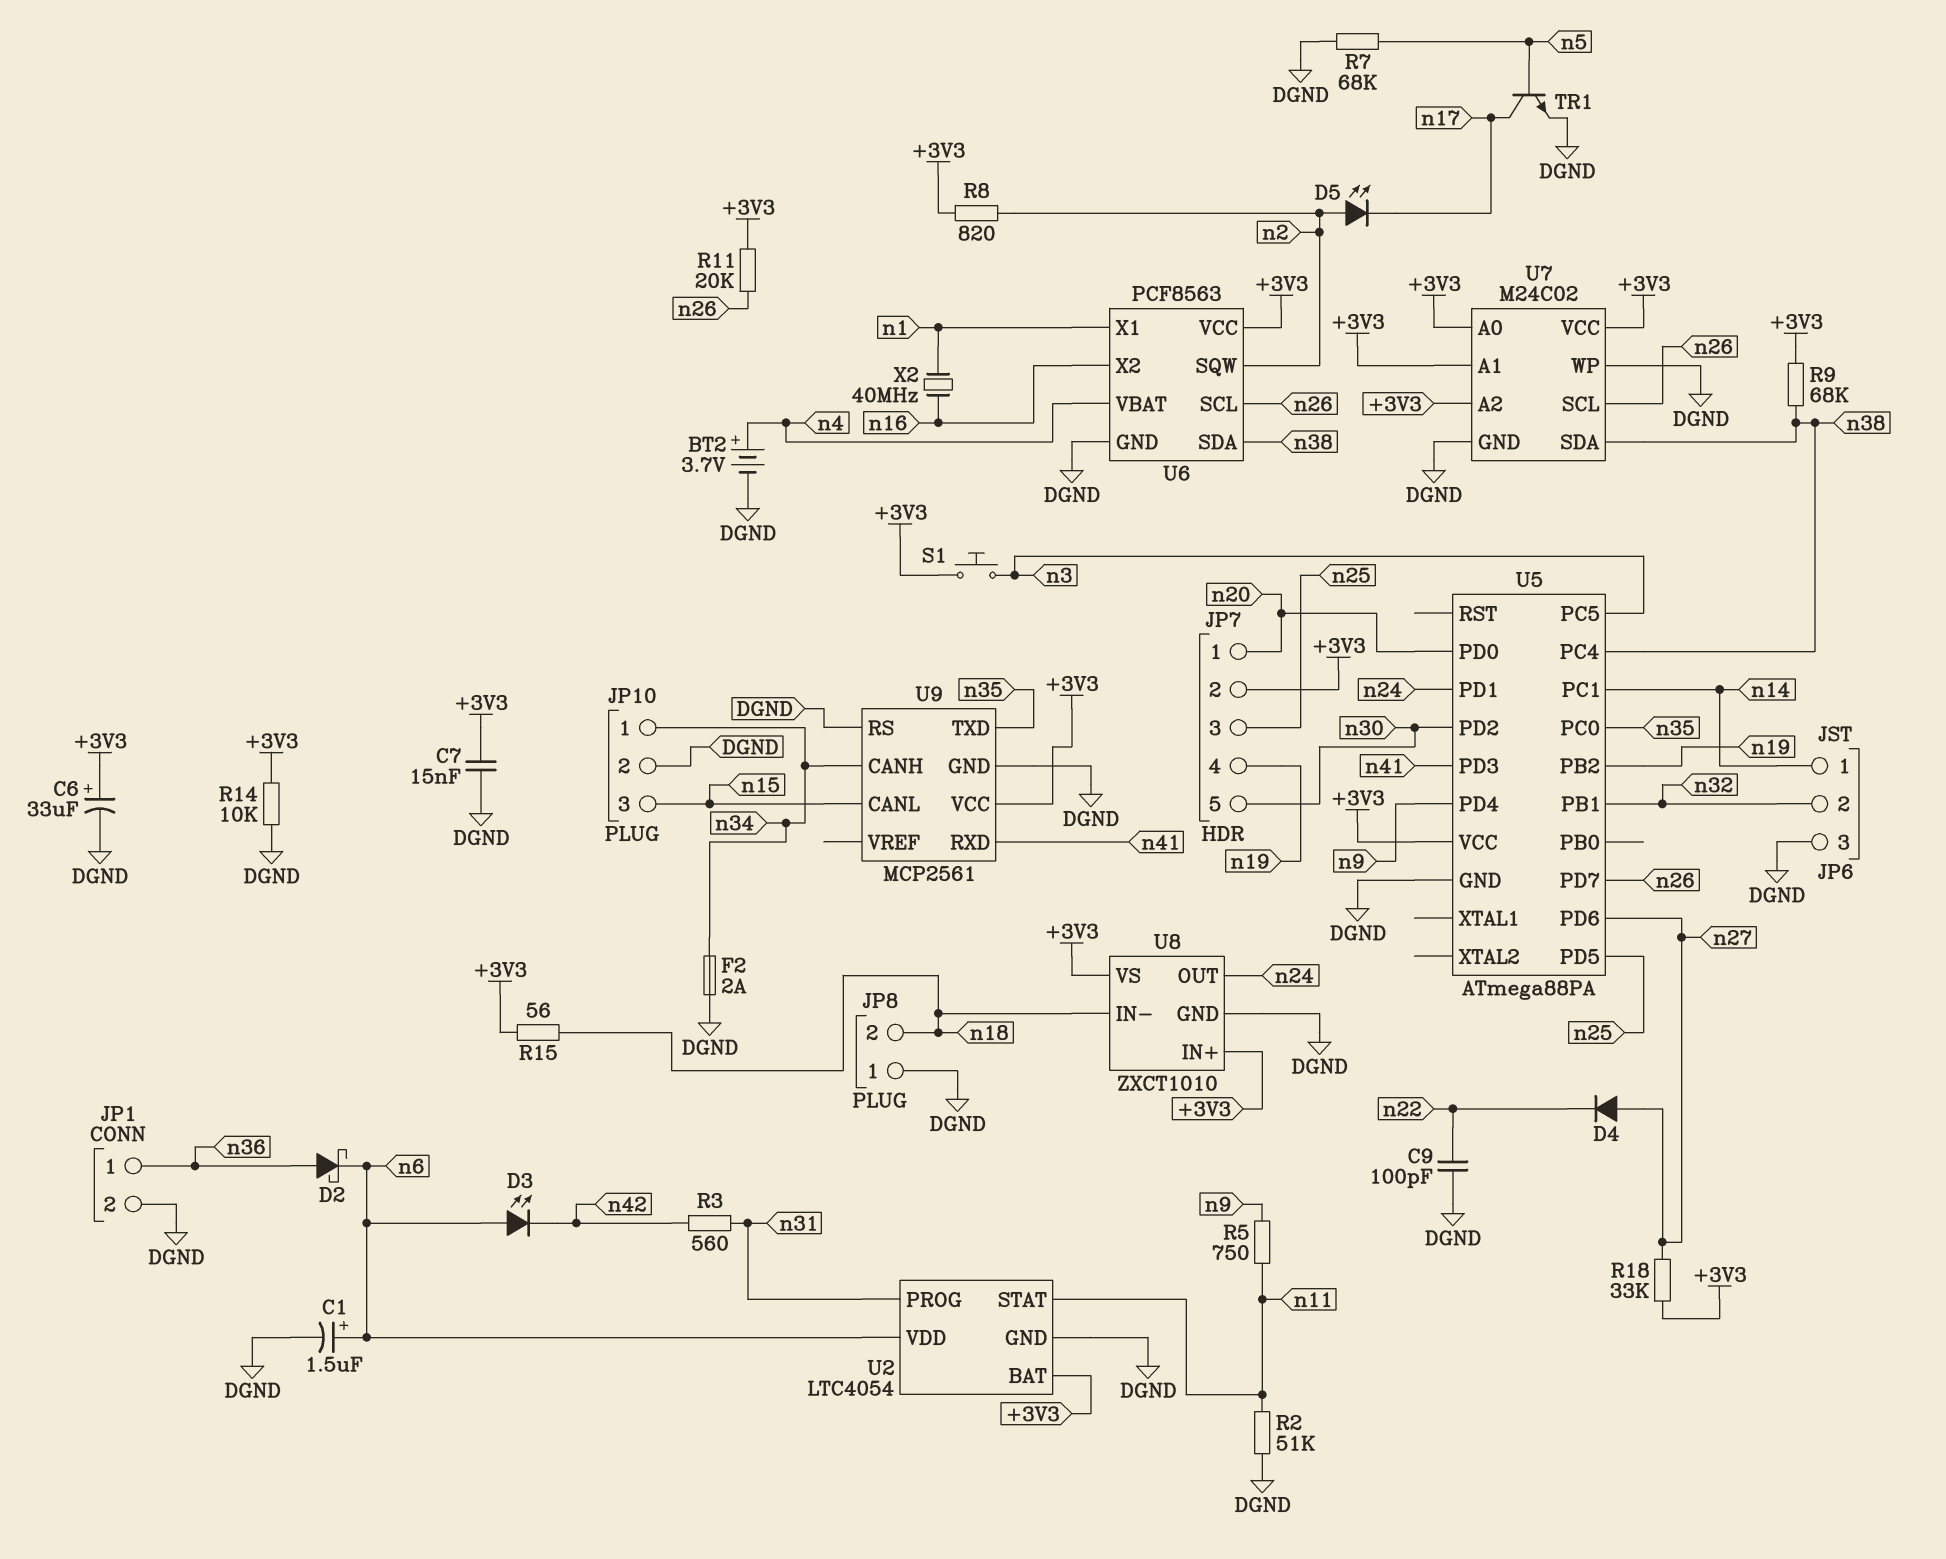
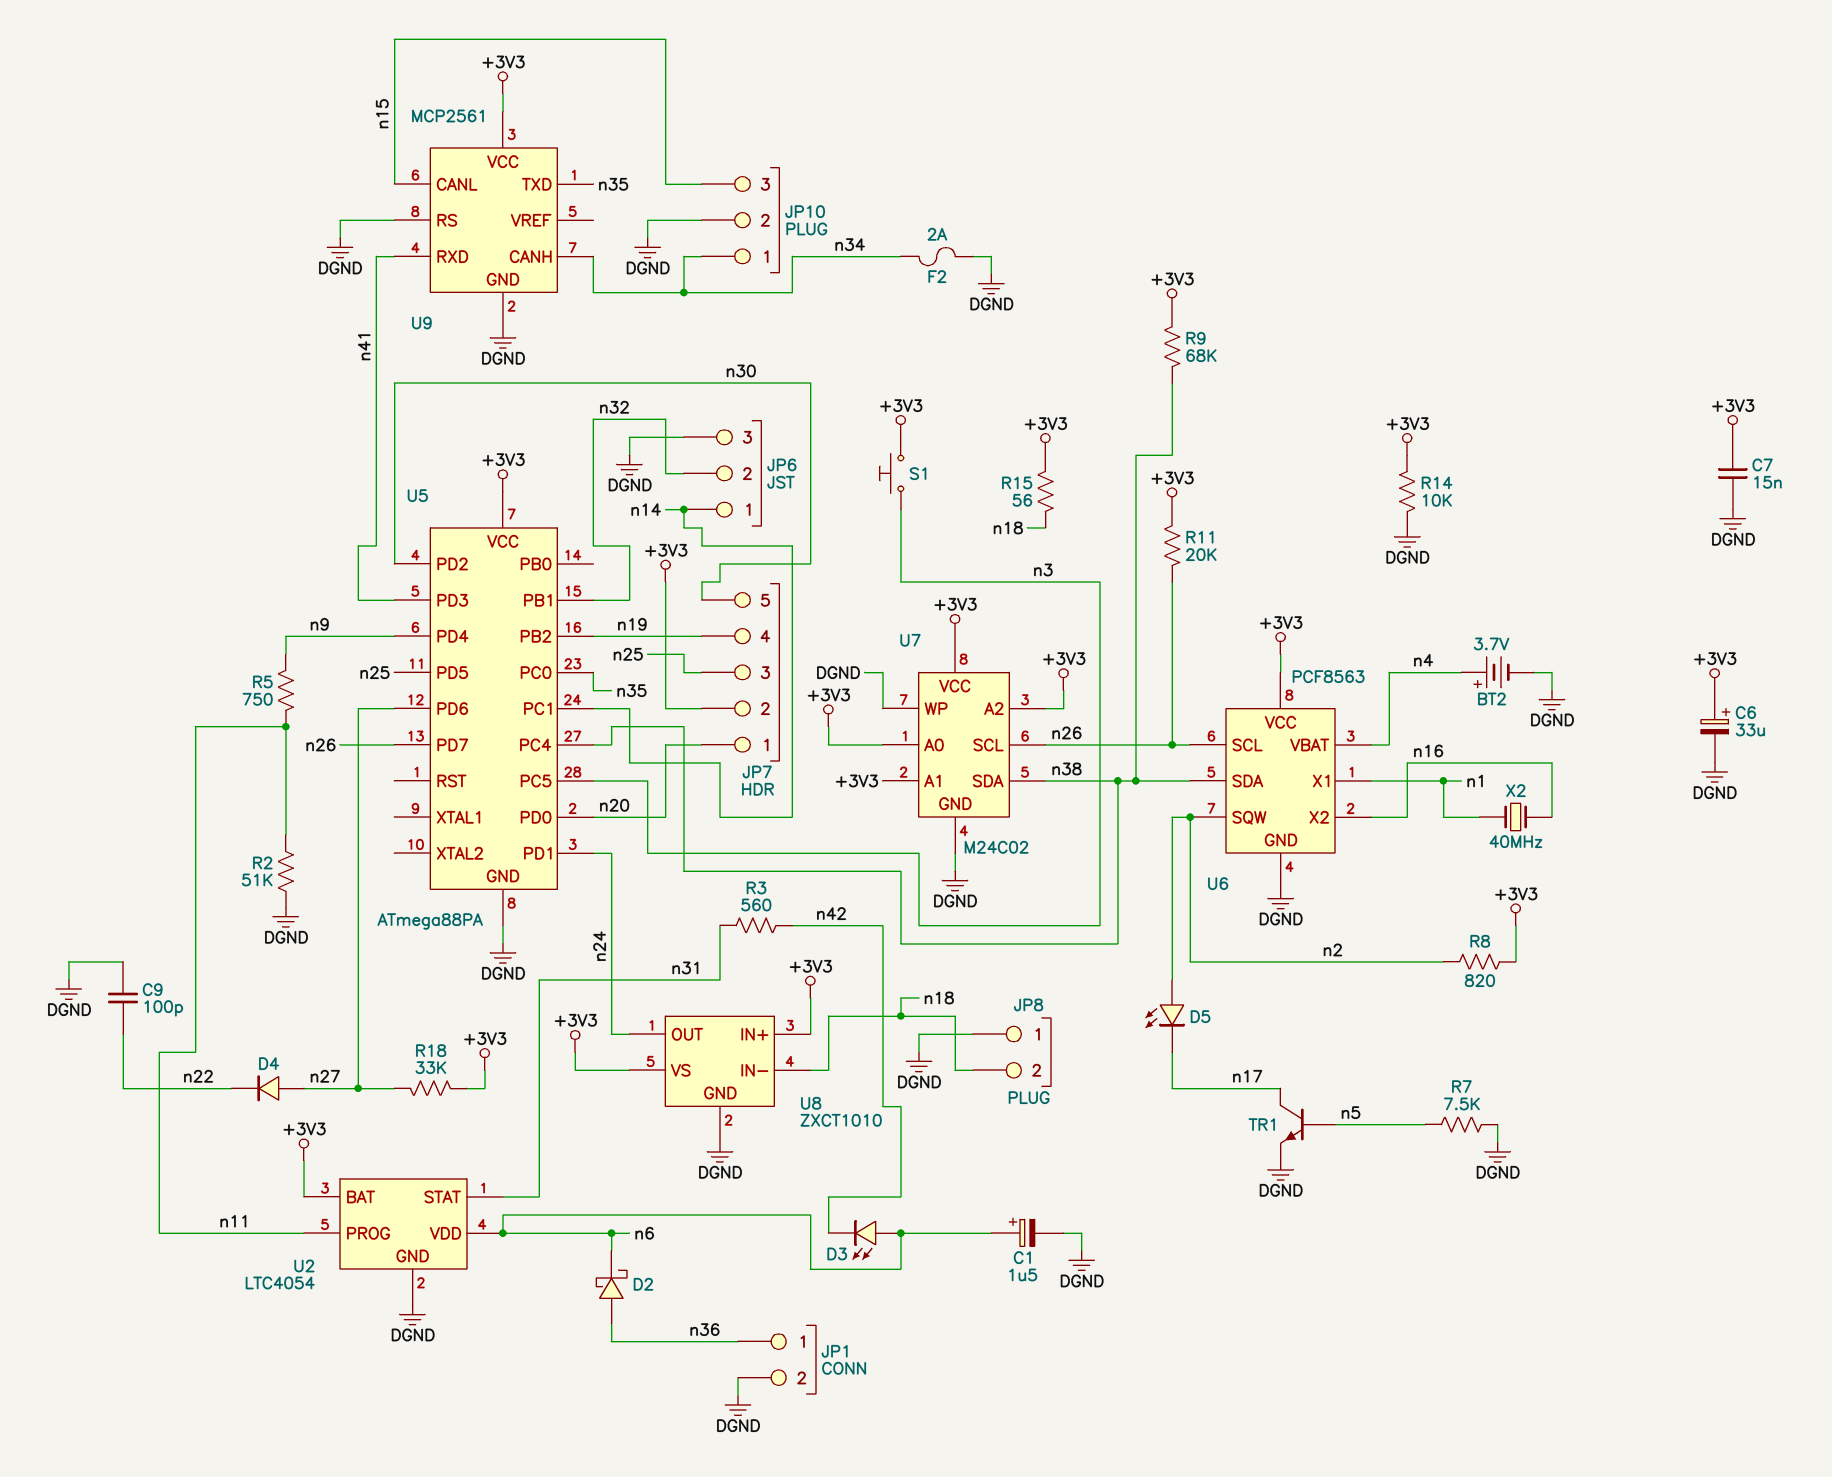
R7: 68k (DGND, n5) -> 7.5k (DGND, n5)
U2 pin PROG: n31 -> n11
U2 pin STAT: n11 -> n31

